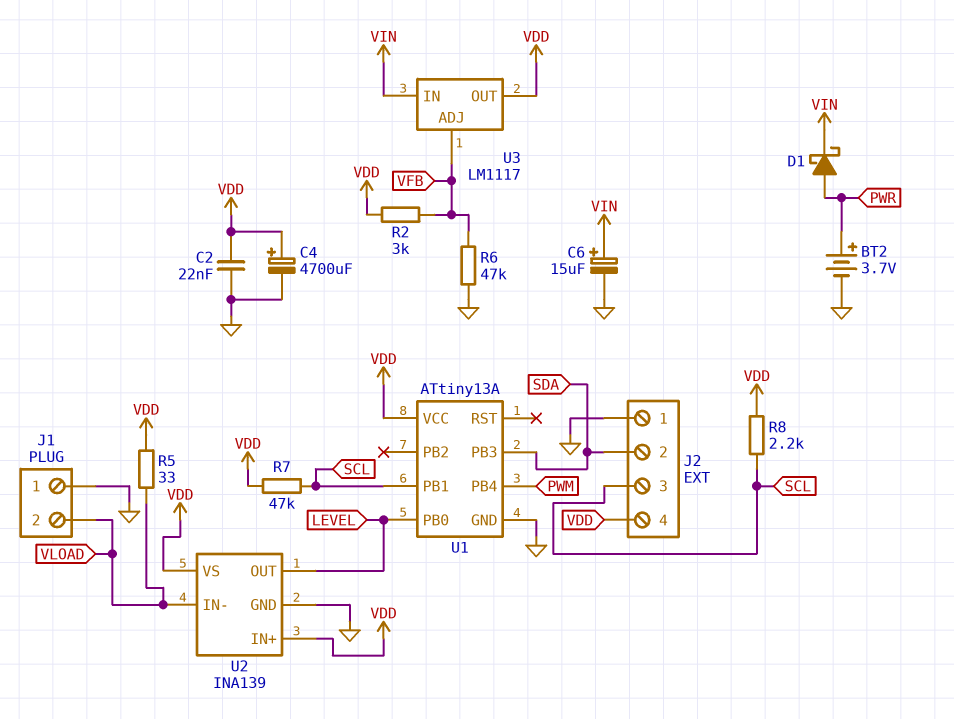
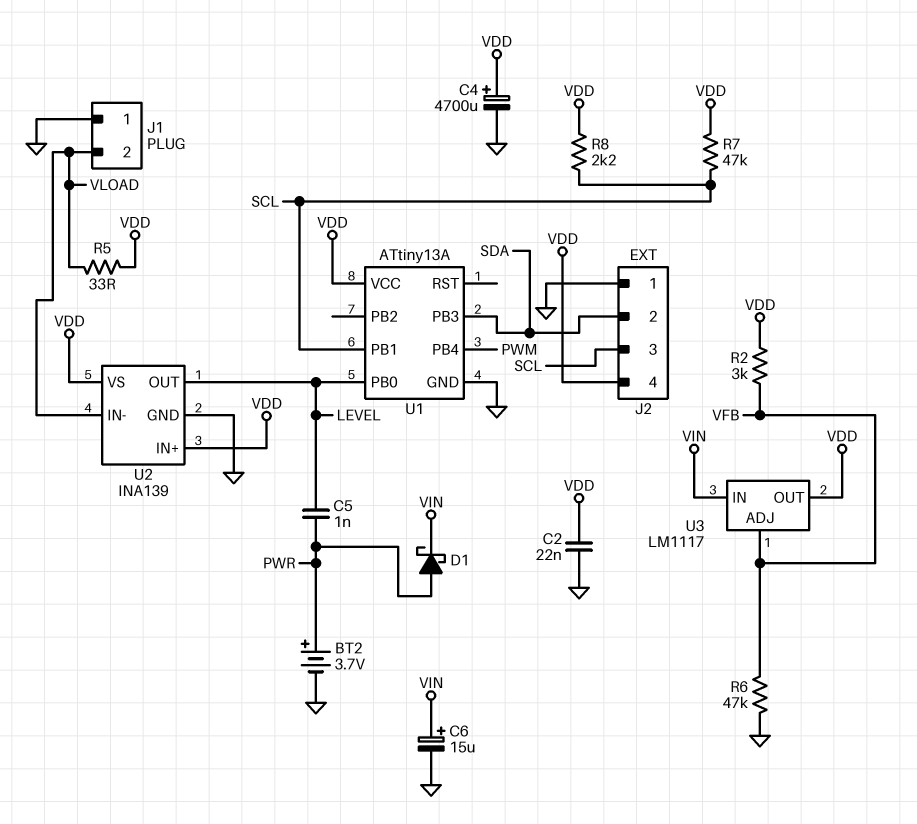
C5: none -> 1nF (LEVEL, PWR)

